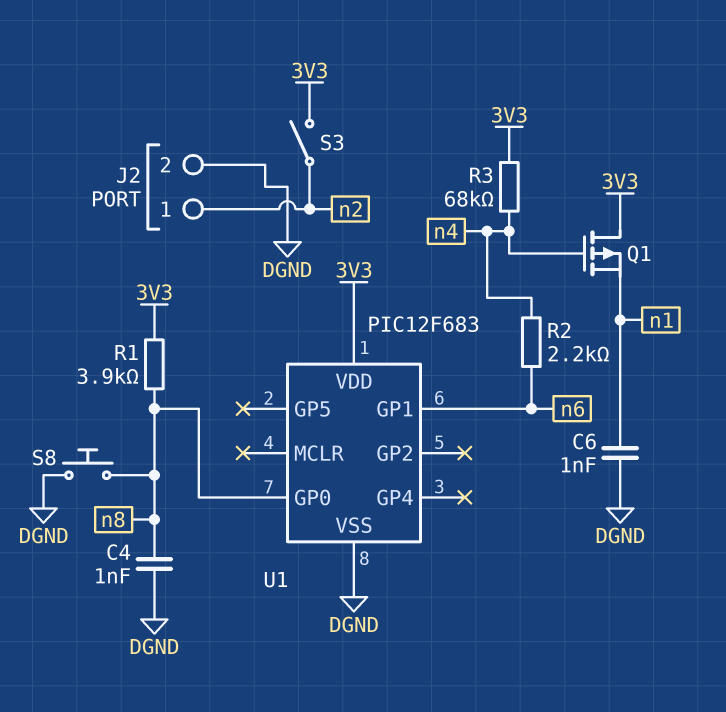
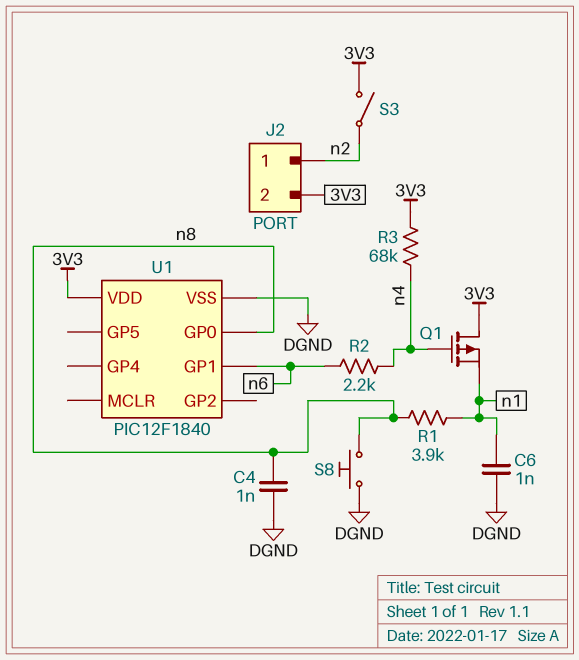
J2 pin 2: DGND -> 3V3
R1: 3.9k (3V3, n8) -> 3.9k (n1, n8)
U1: PIC12F683 -> PIC12F1840

